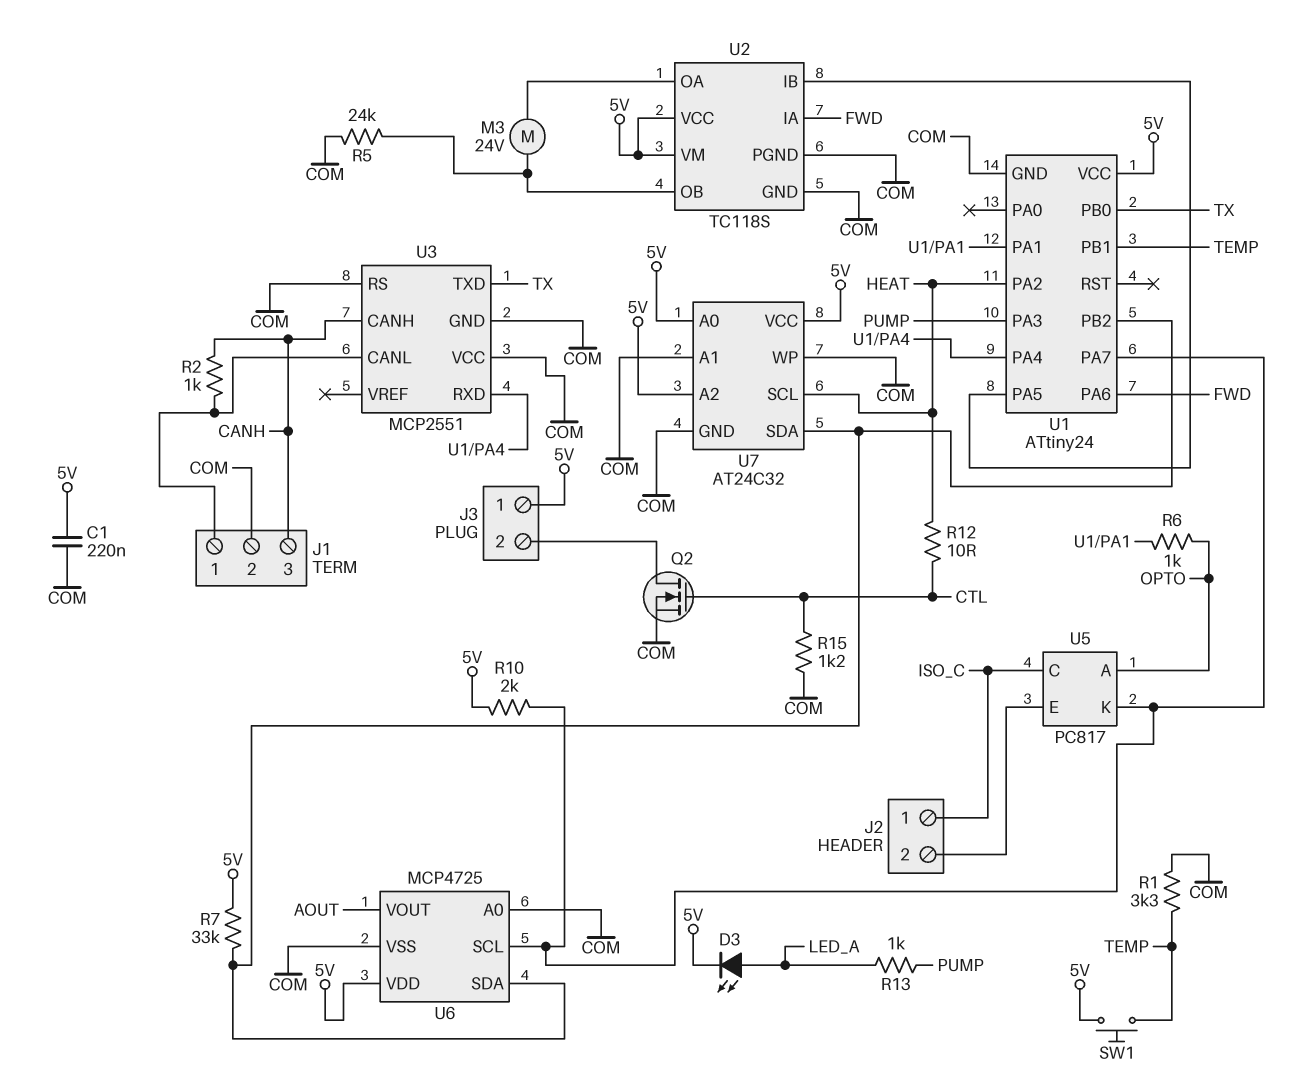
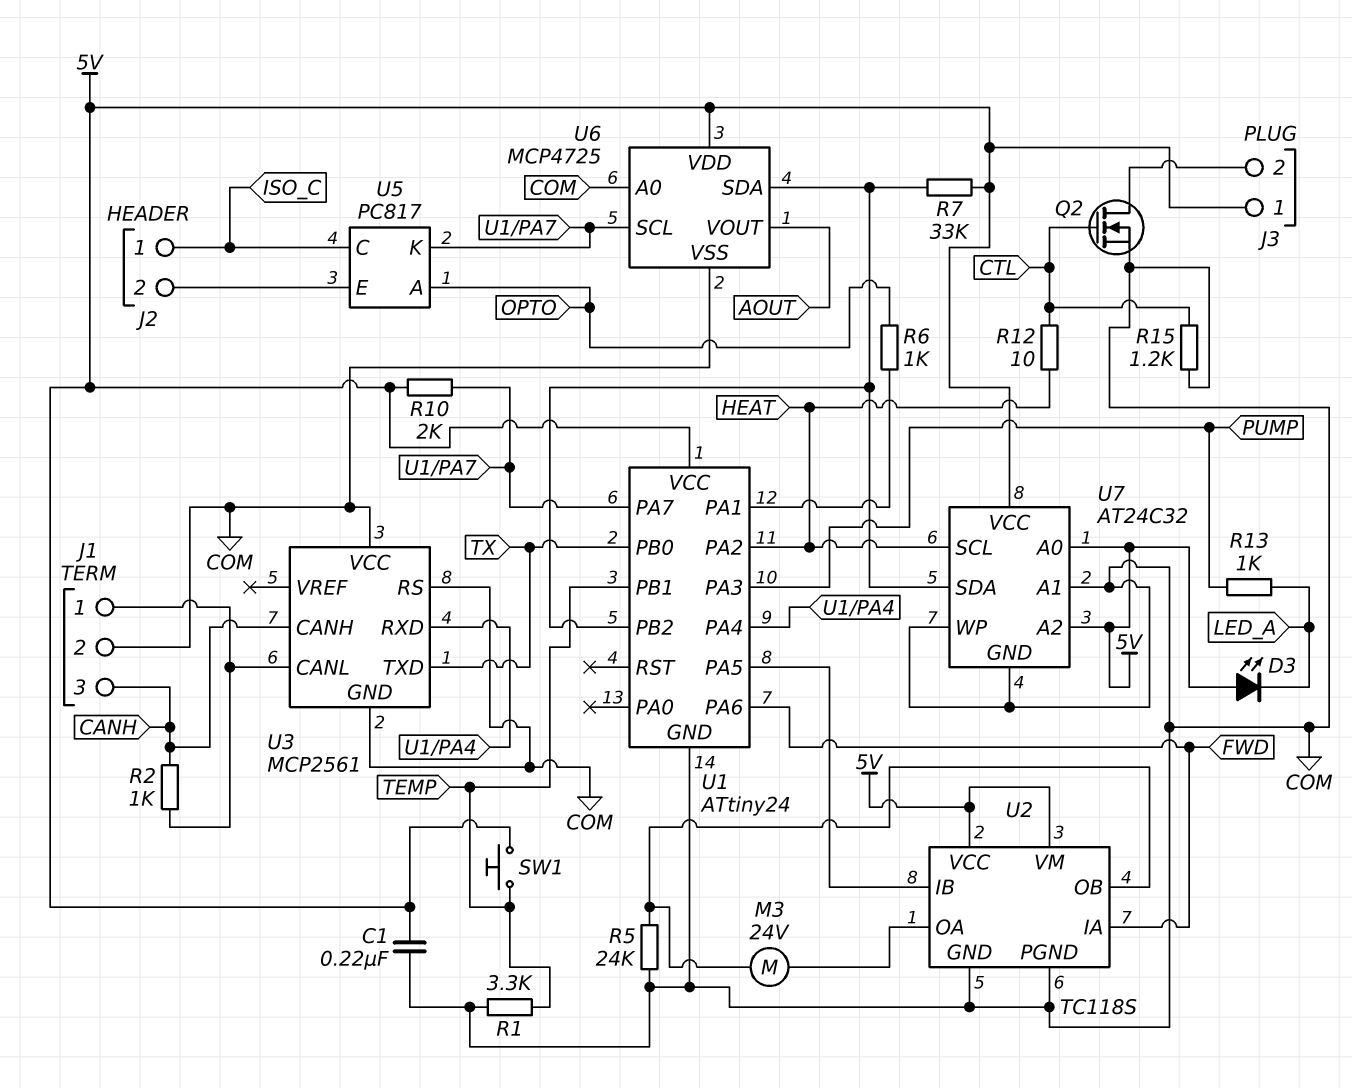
D3: LED (A LED_A, K 5V) -> LED (A 5V, K LED_A)
U3: MCP2551 -> MCP2561

